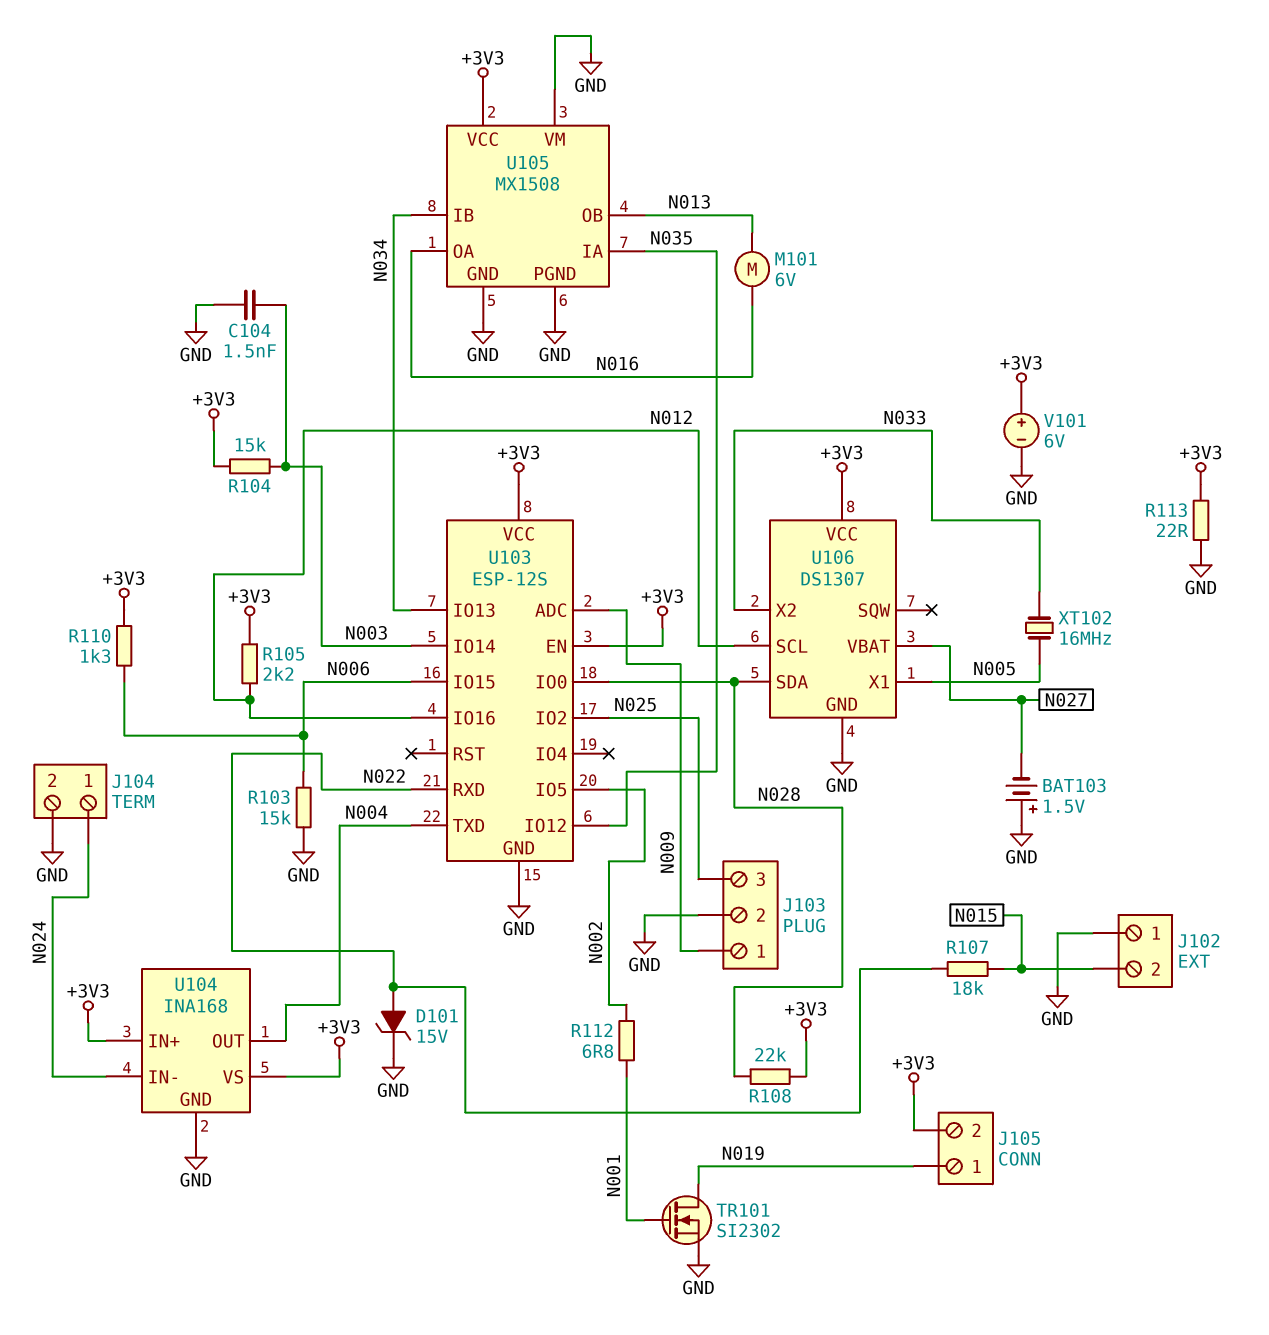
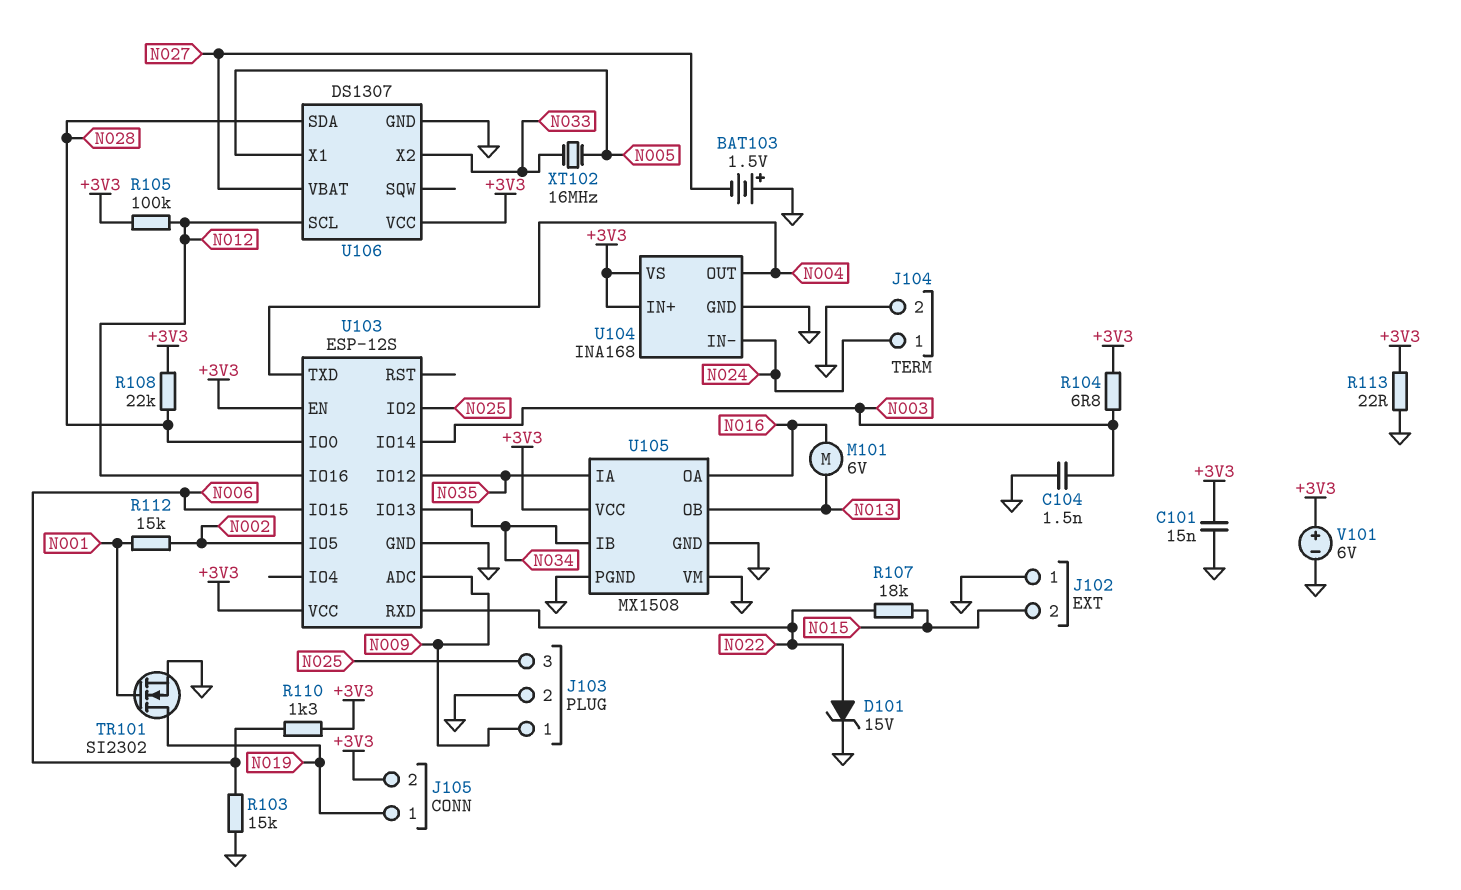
C101: none -> 15nF (+3V3, GND)
R104: 15k (+3V3, N003) -> 6.8 (+3V3, N003)
R105: 2.2k (+3V3, N012) -> 100k (+3V3, N012)
R112: 6.8 (N001, N002) -> 15k (N001, N002)

